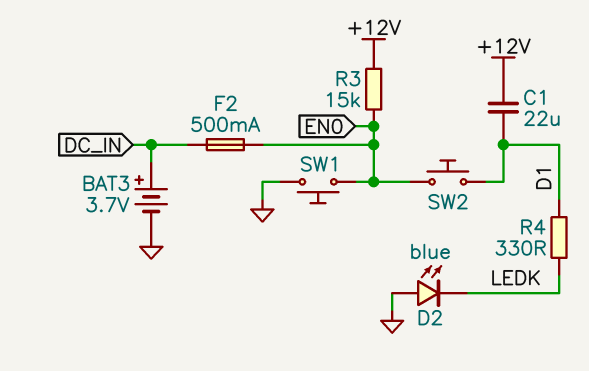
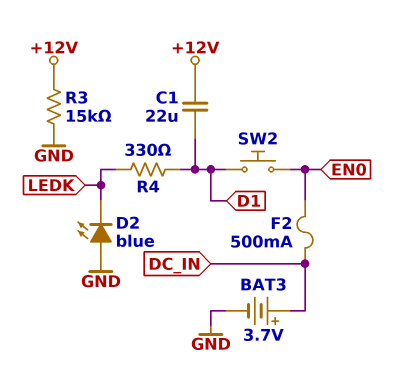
R3: 15k (+12V, EN0) -> 15k (+12V, GND)
SW1: button (EN0, GND) -> none

